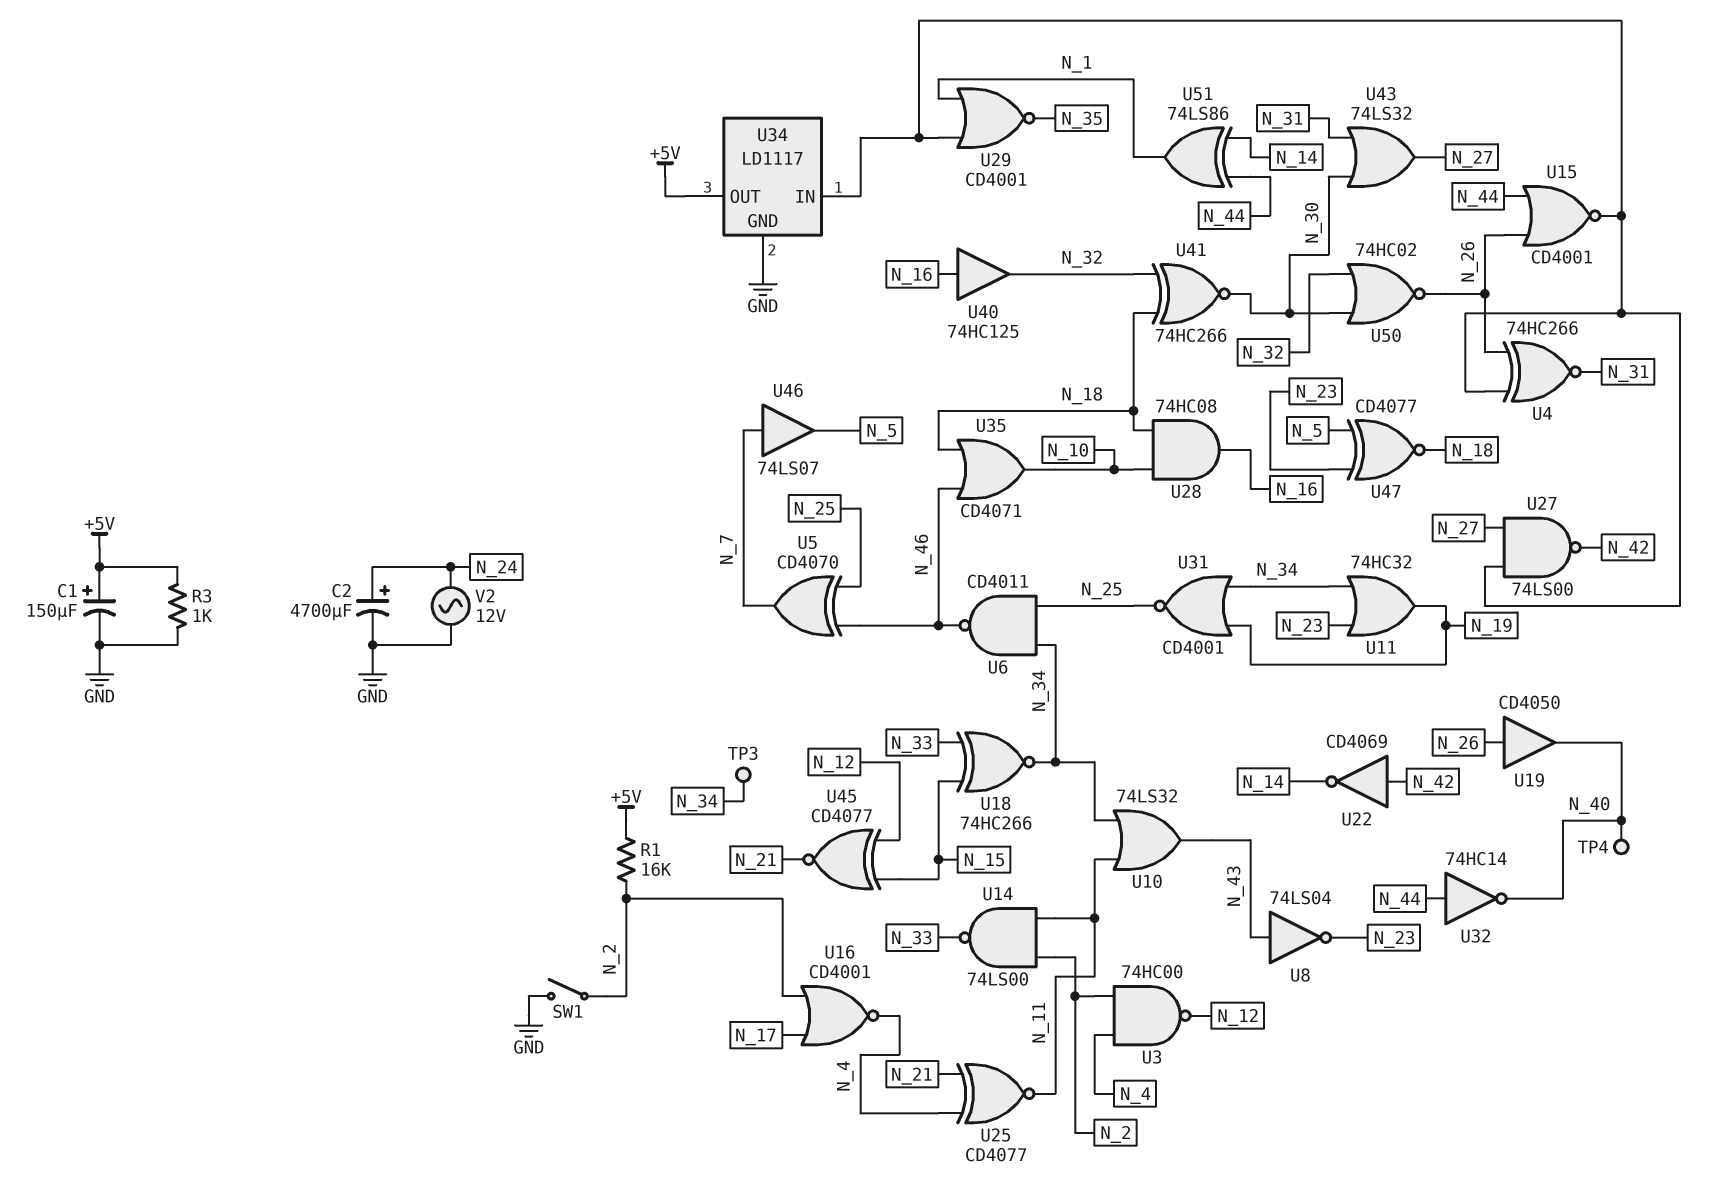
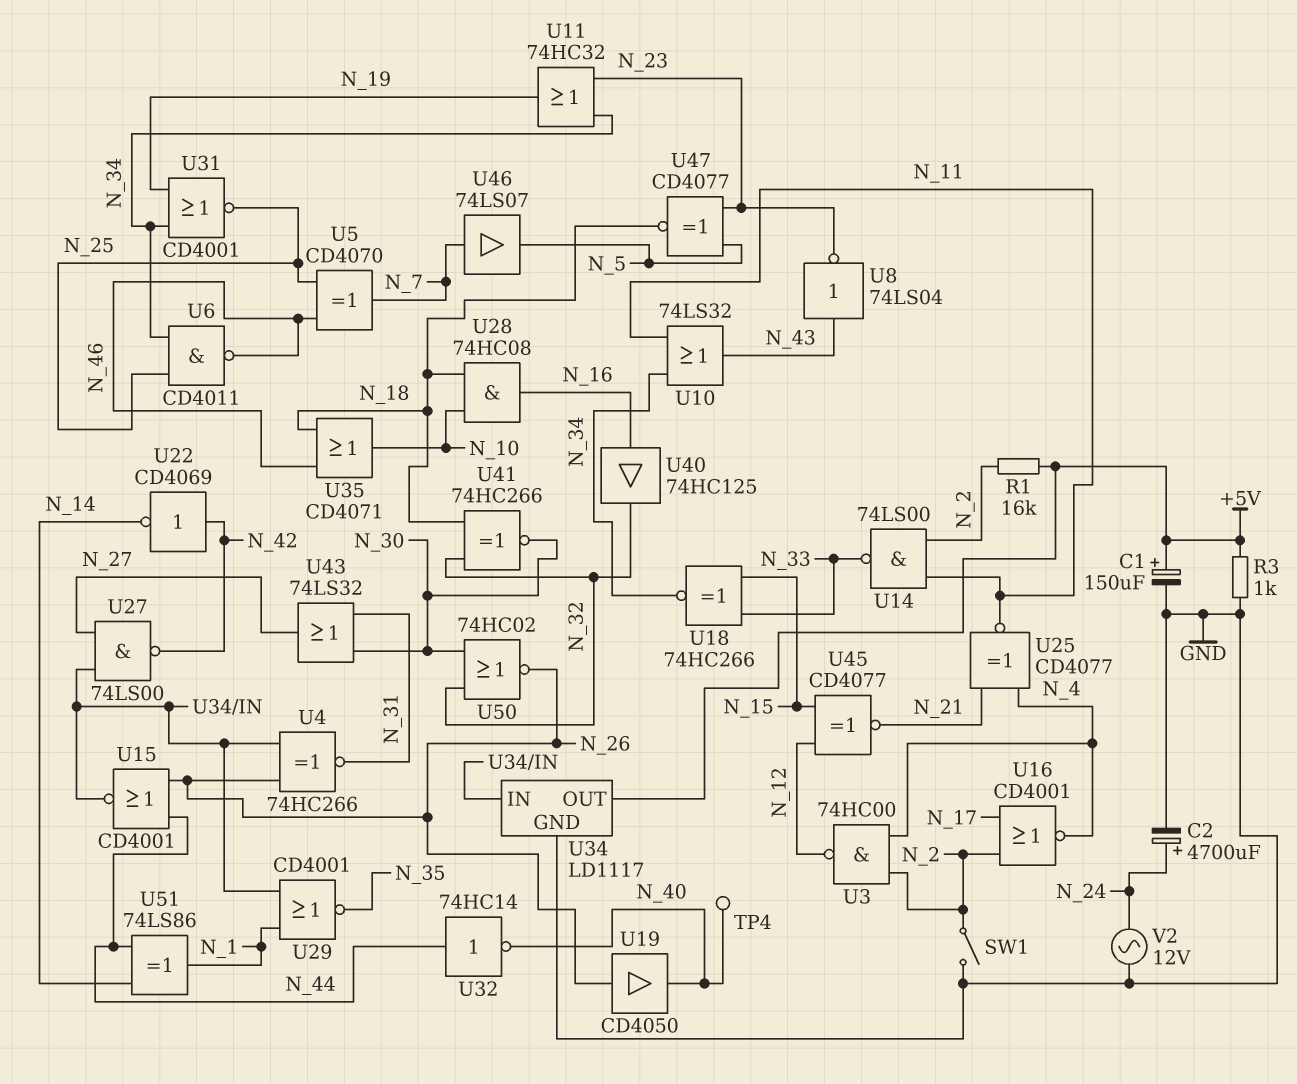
TP3: test point (N_34) -> none

